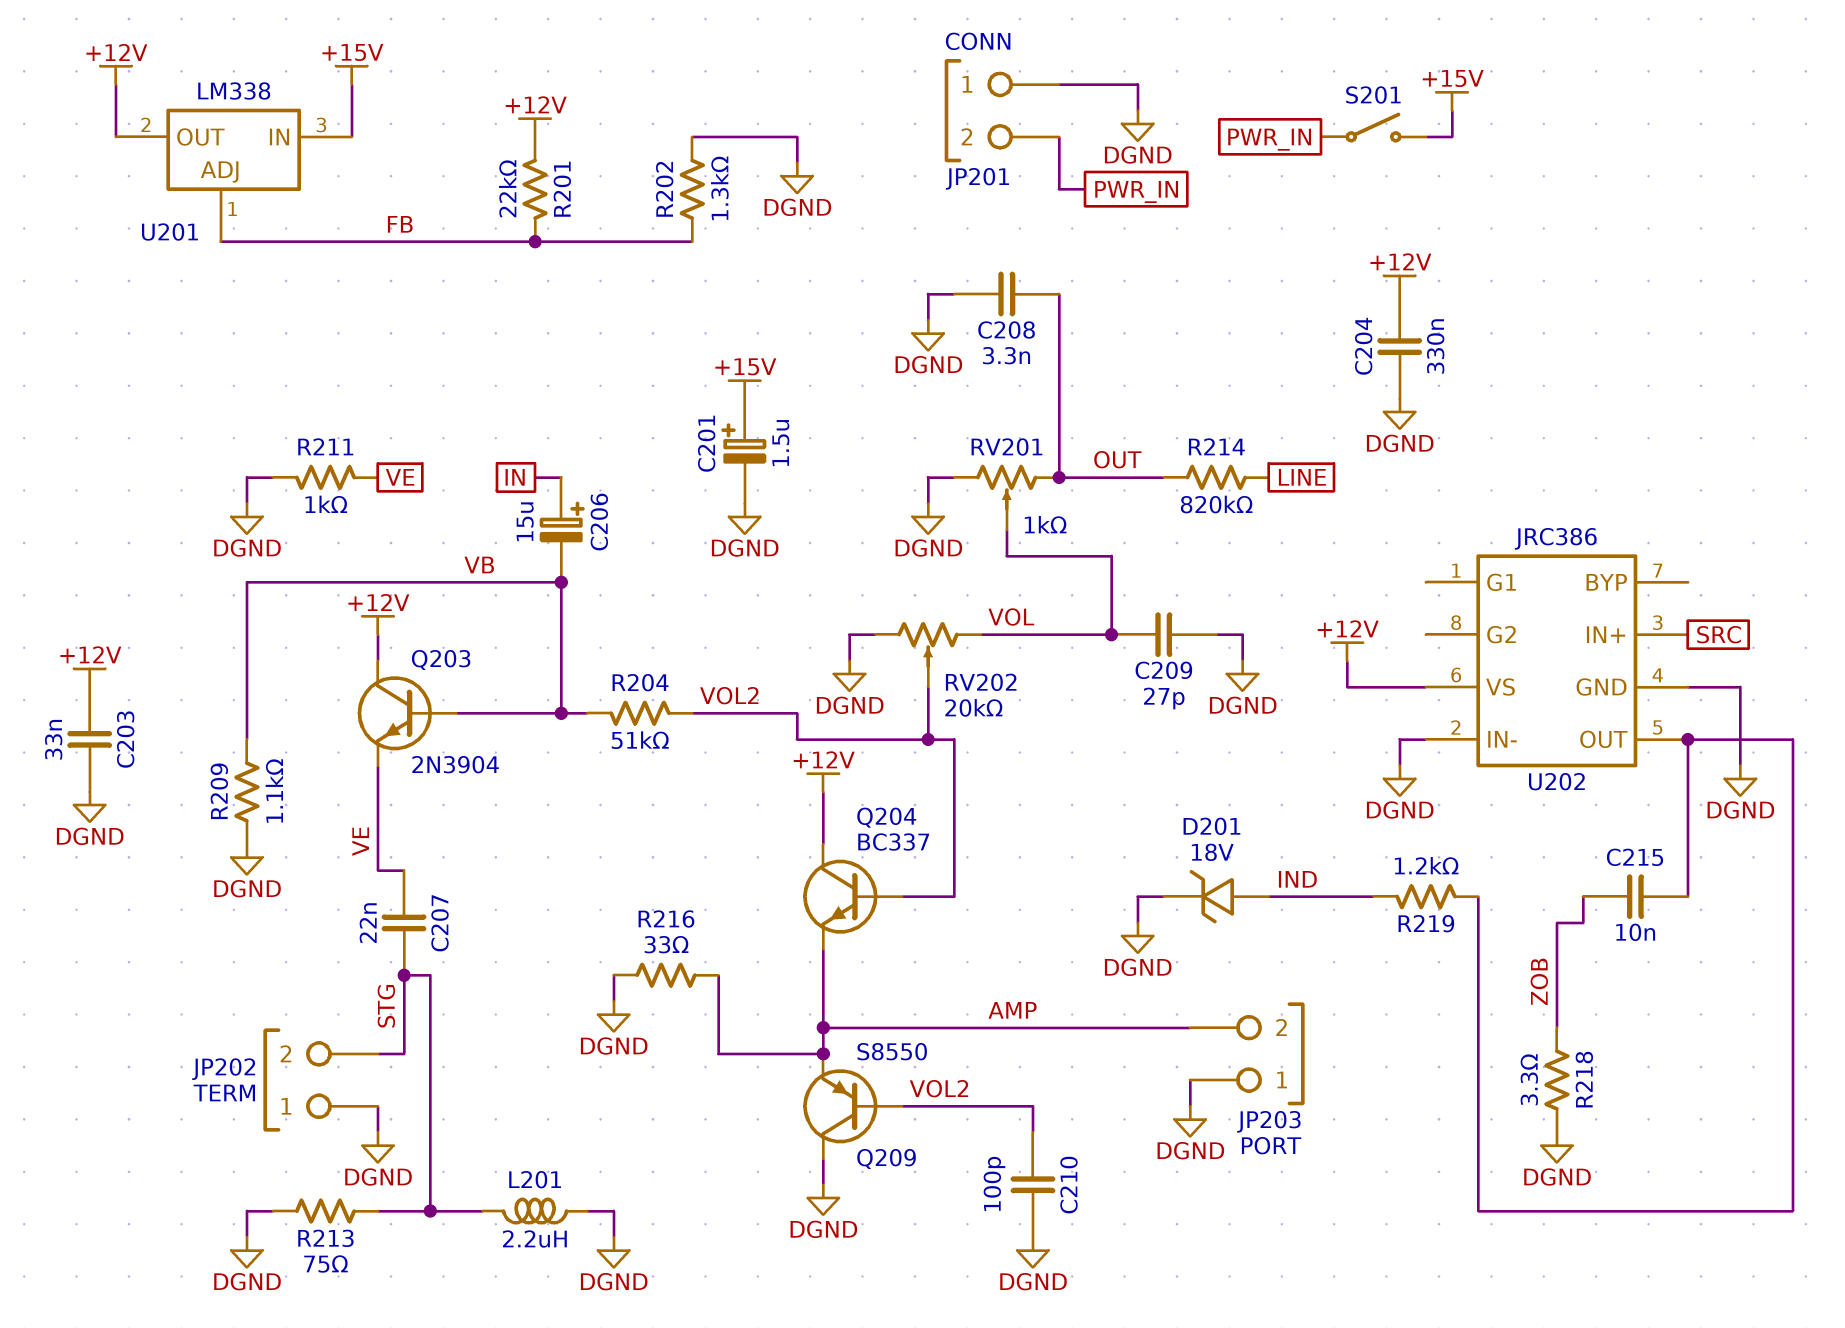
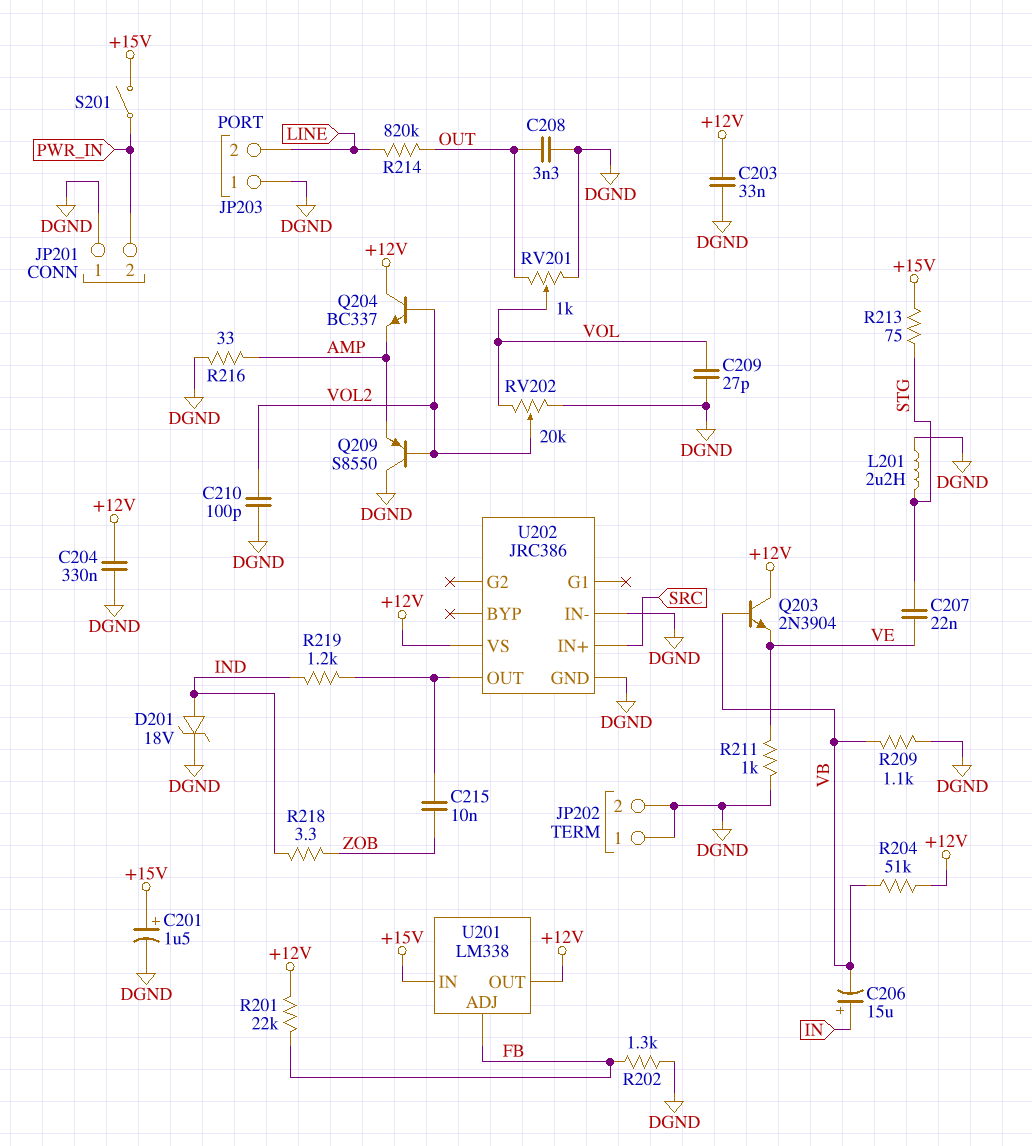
JP202 pin 2: STG -> DGND
JP203 pin 2: AMP -> LINE
R204: 51k (VB, VOL2) -> 51k (+12V, VB)
R213: 75 (DGND, STG) -> 75 (+15V, STG)
R218: 3.3 (DGND, ZOB) -> 3.3 (IND, ZOB)

